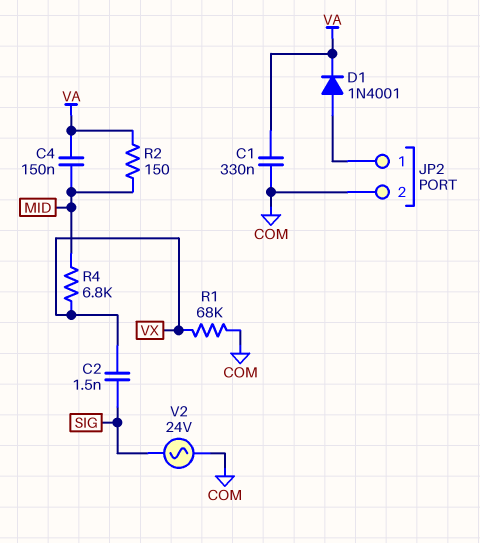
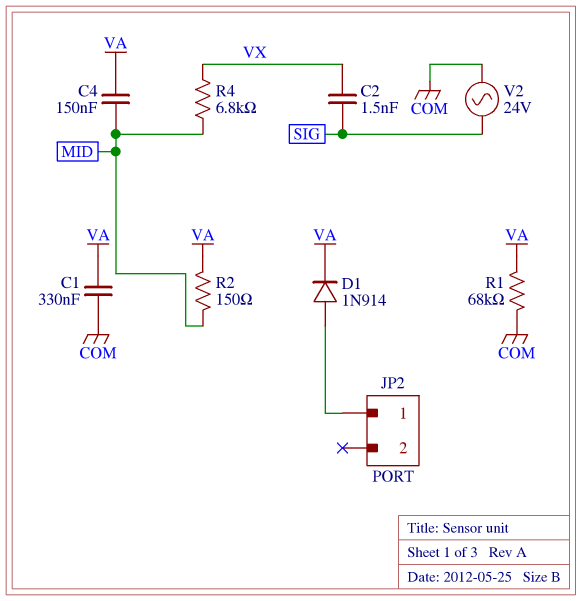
D1: diode 1N4001 (A JP2/1, K VA) -> diode 1N914 (A JP2/1, K VA)
JP2 pin 2: COM -> none
R1: 68k (COM, VX) -> 68k (COM, VA)

